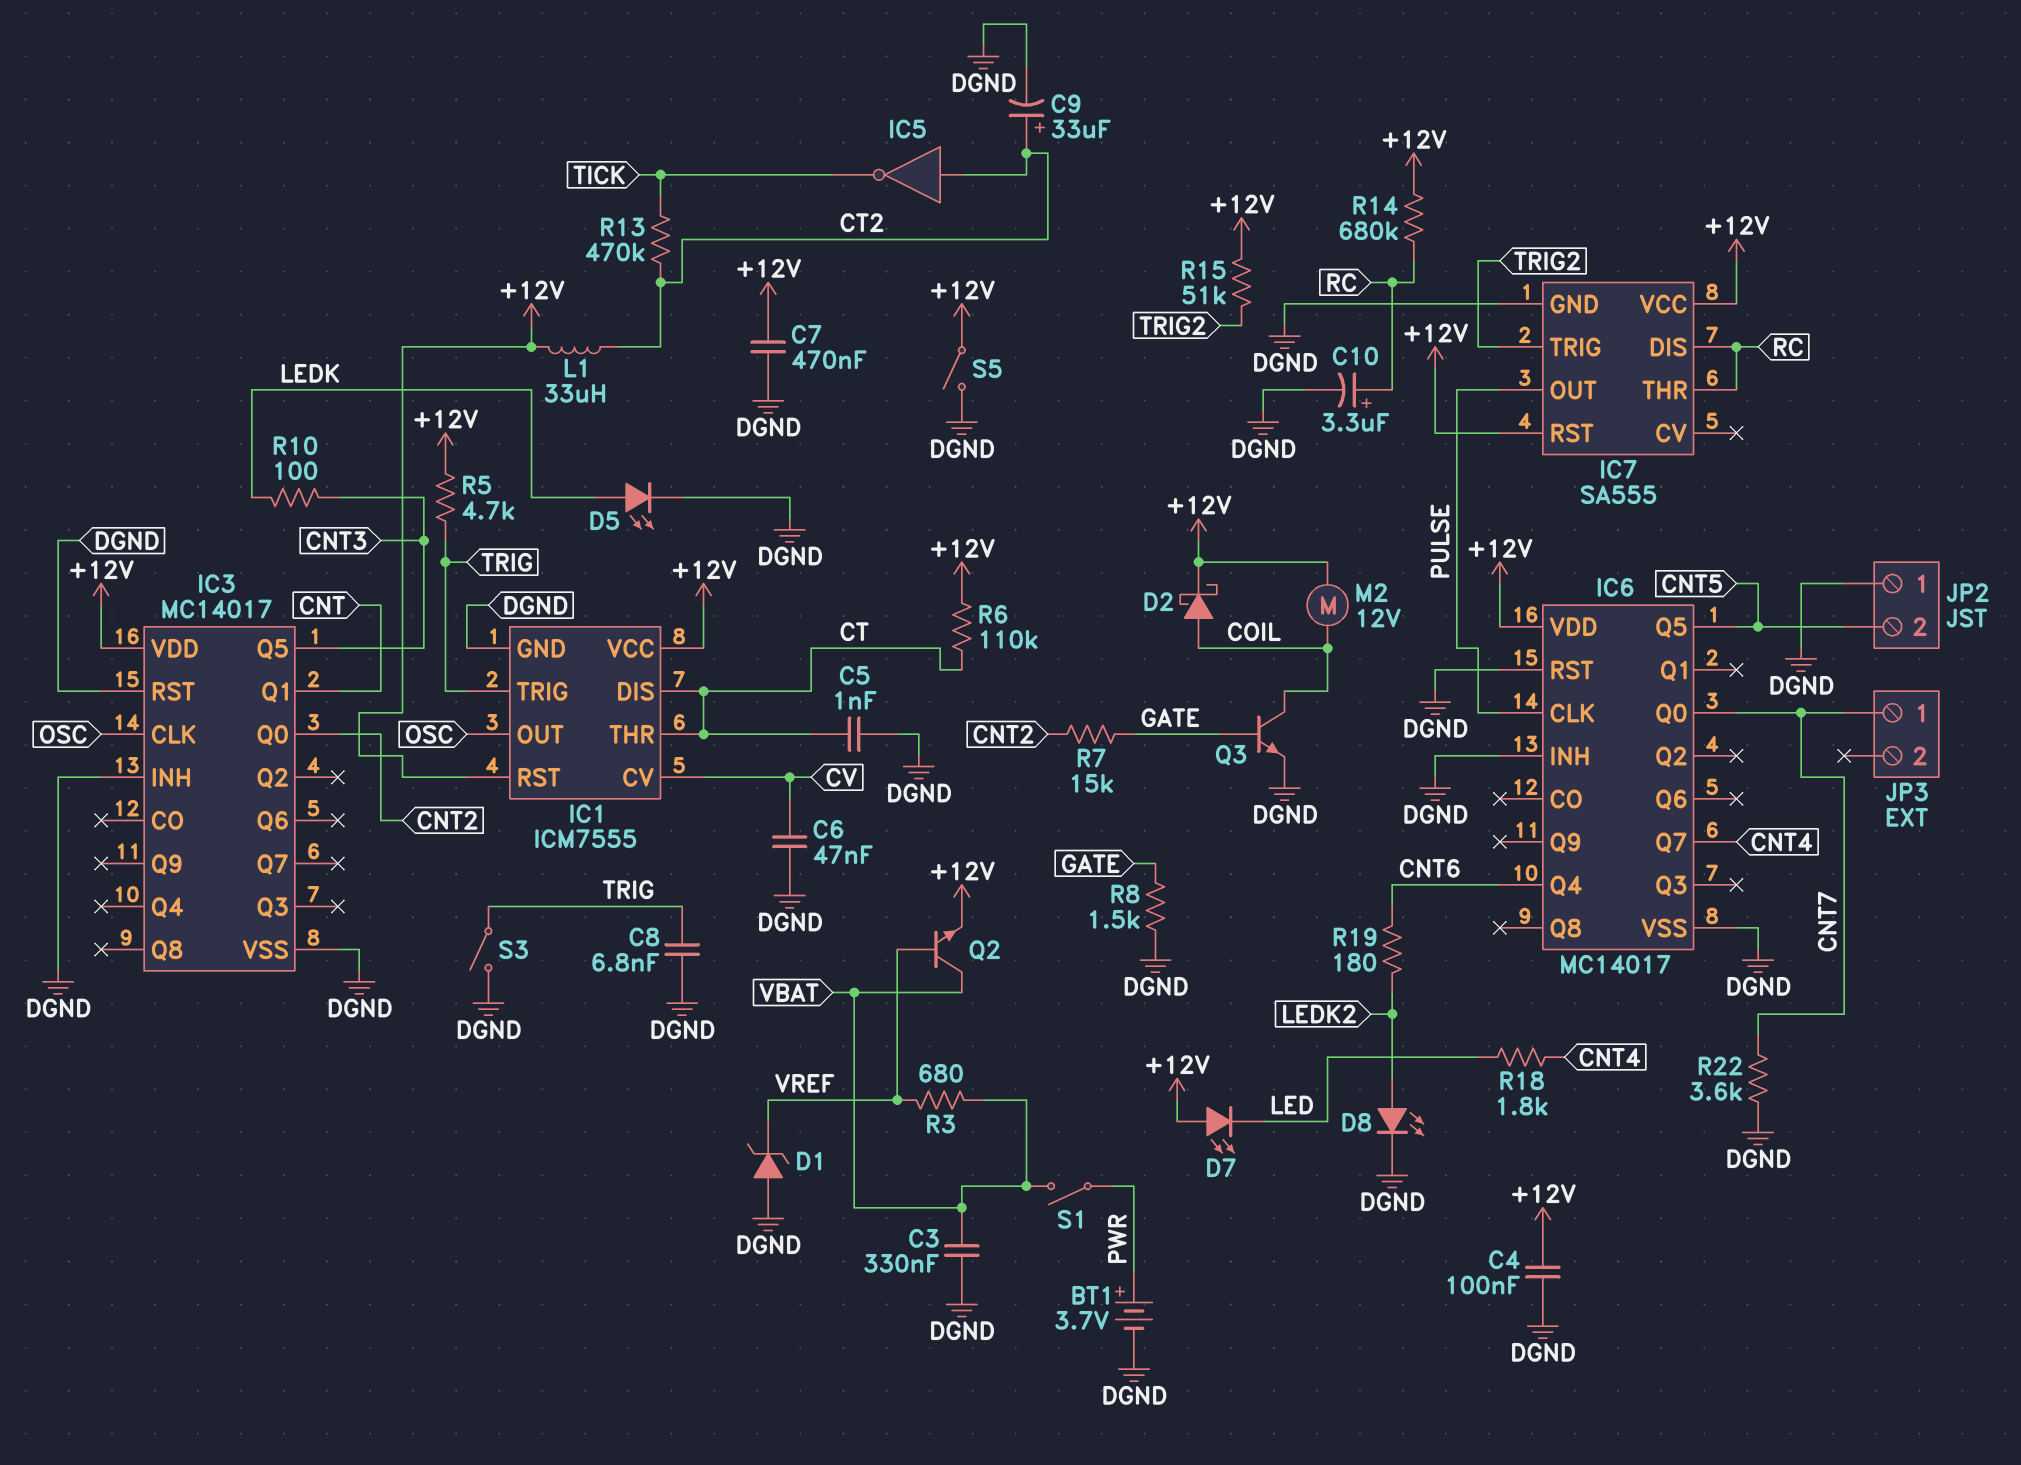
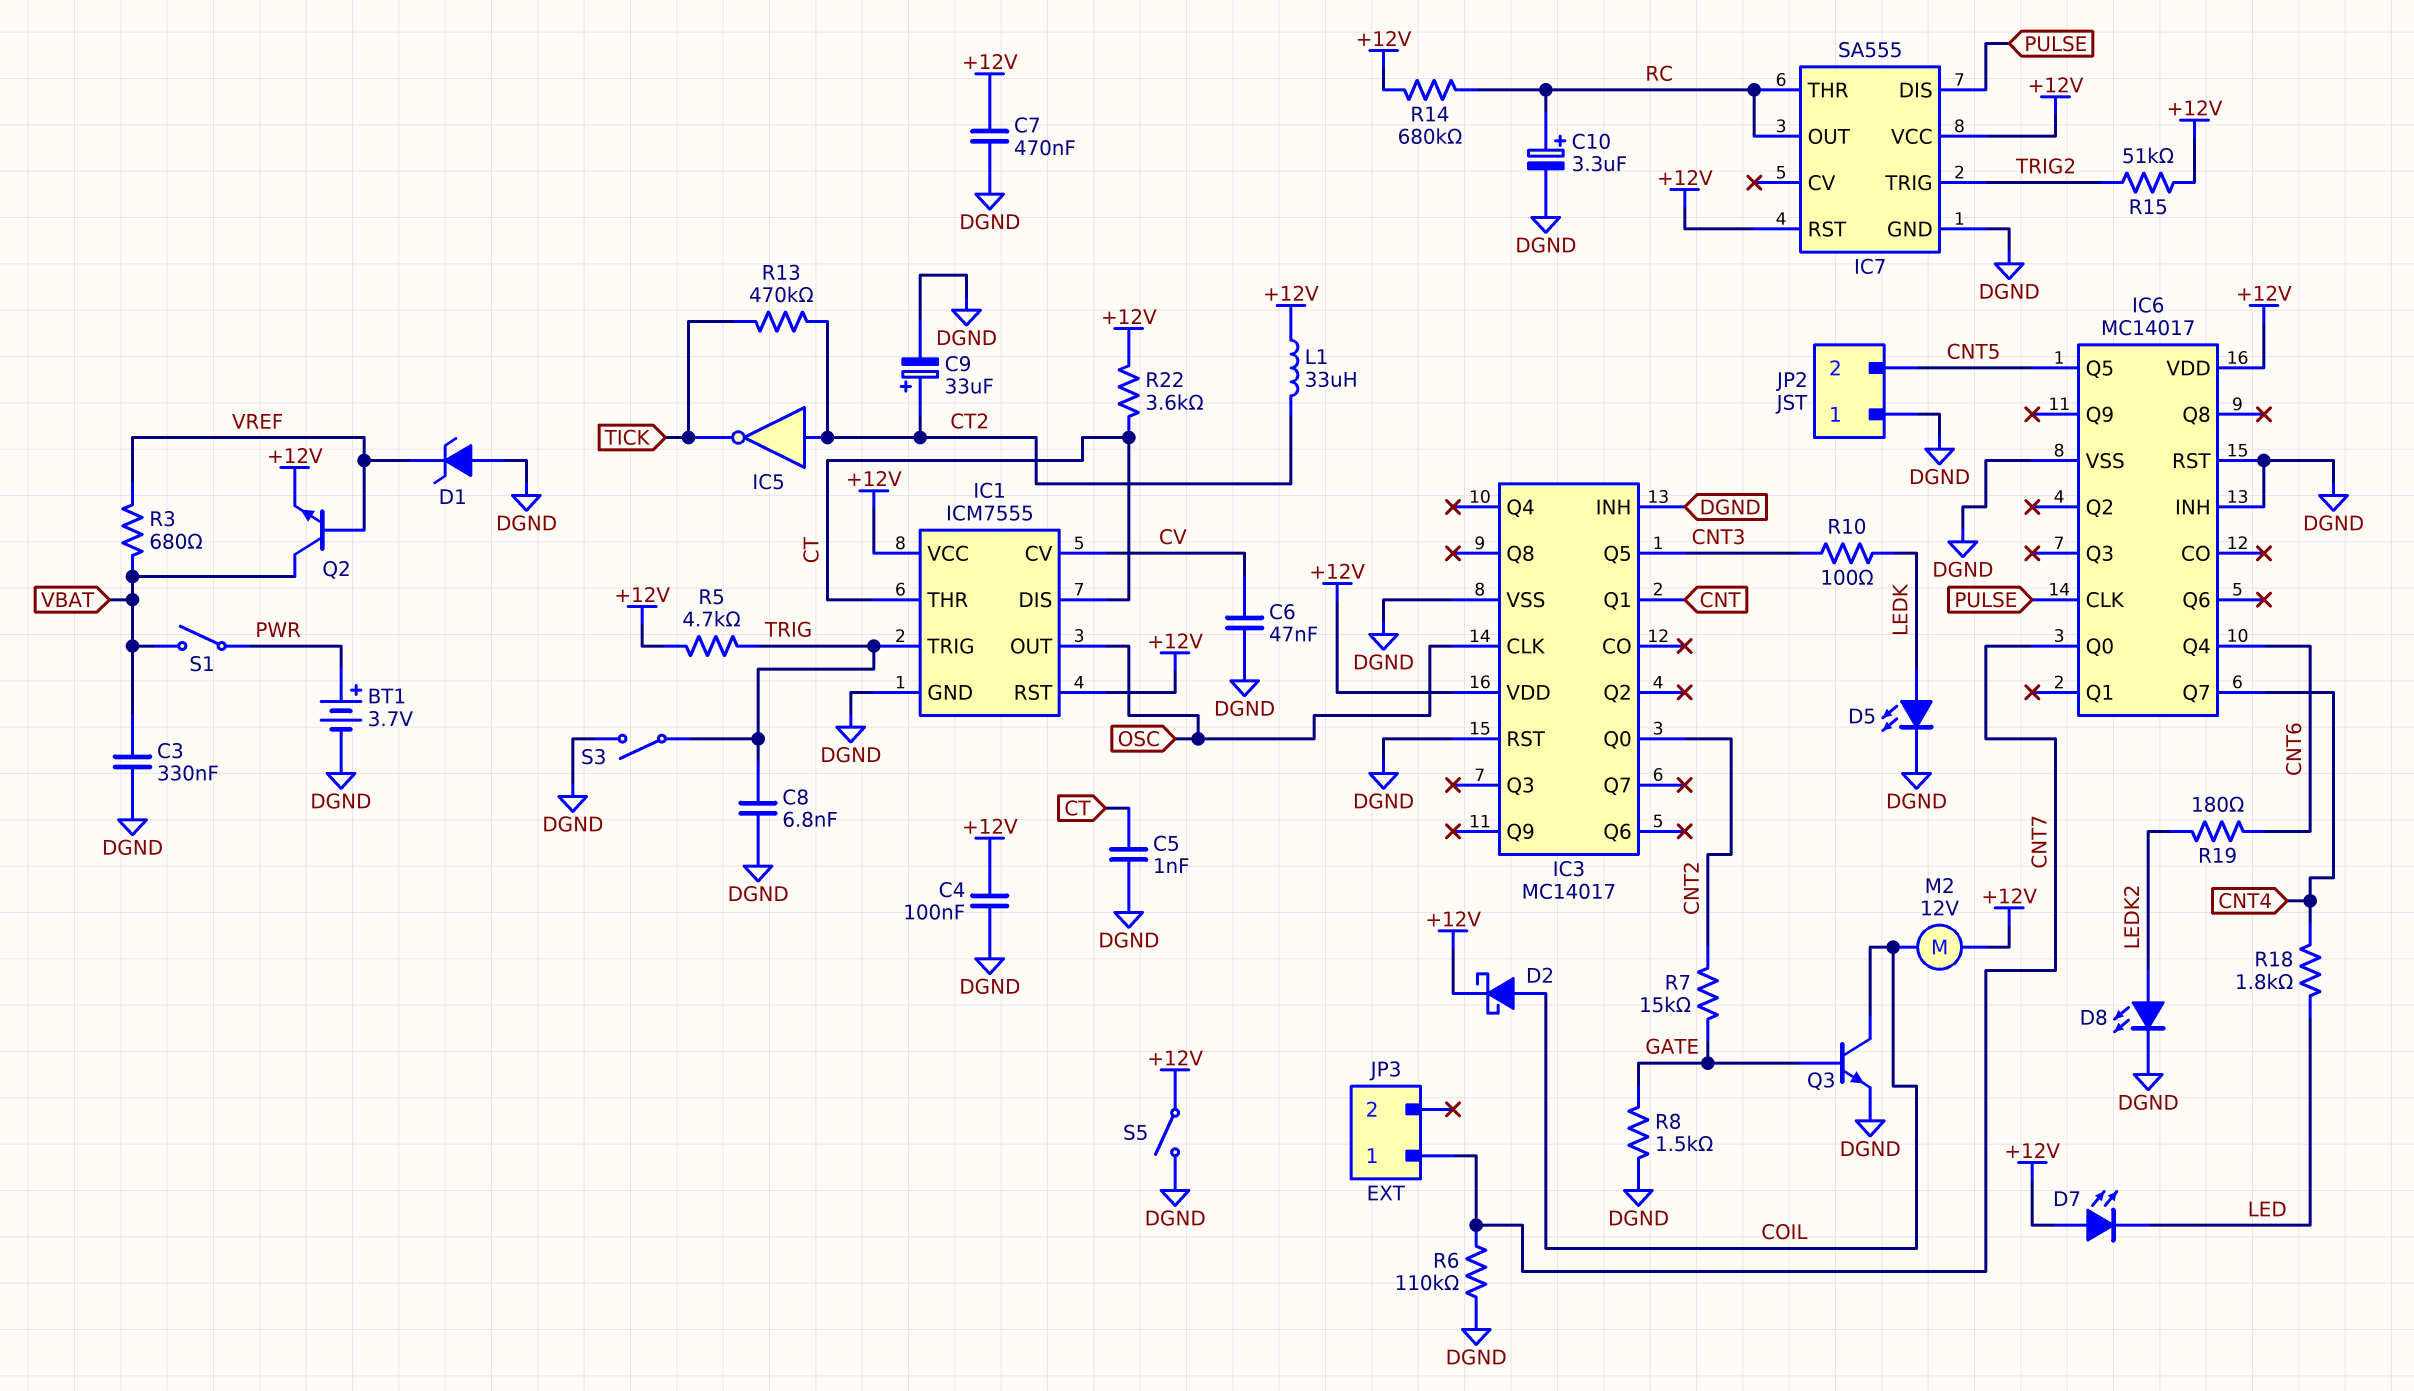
IC7 pin DIS: RC -> PULSE
IC7 pin OUT: PULSE -> RC
R6: 110k (+12V, CT) -> 110k (CNT7, DGND)
R22: 3.6k (CNT7, DGND) -> 3.6k (+12V, CT)

